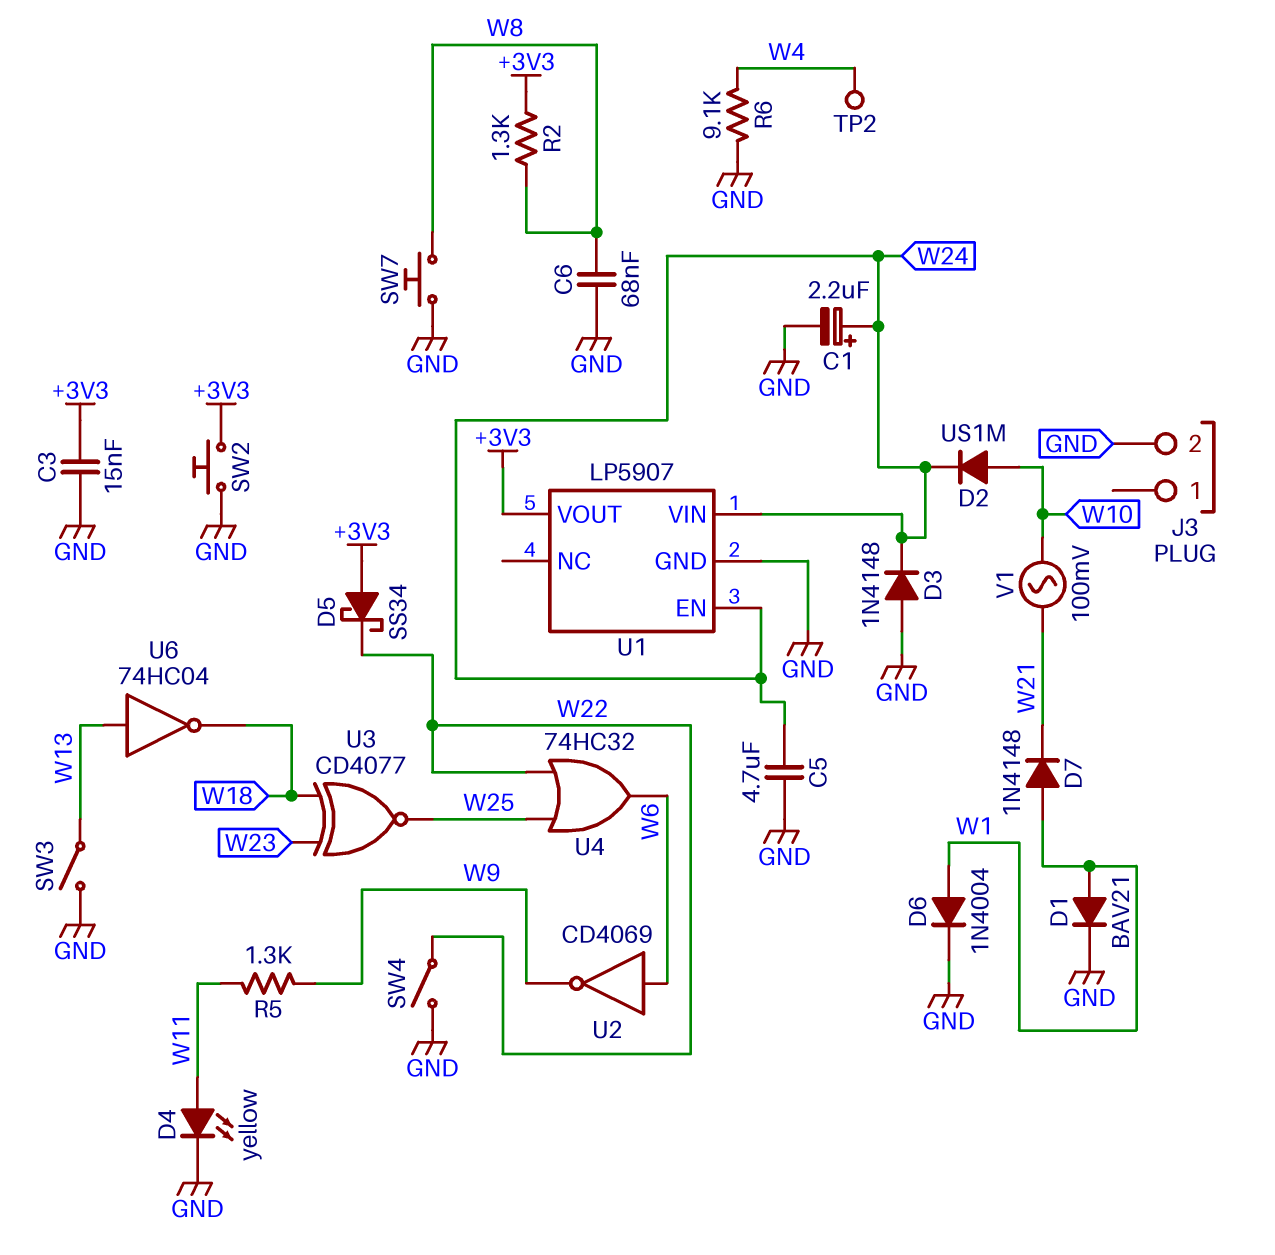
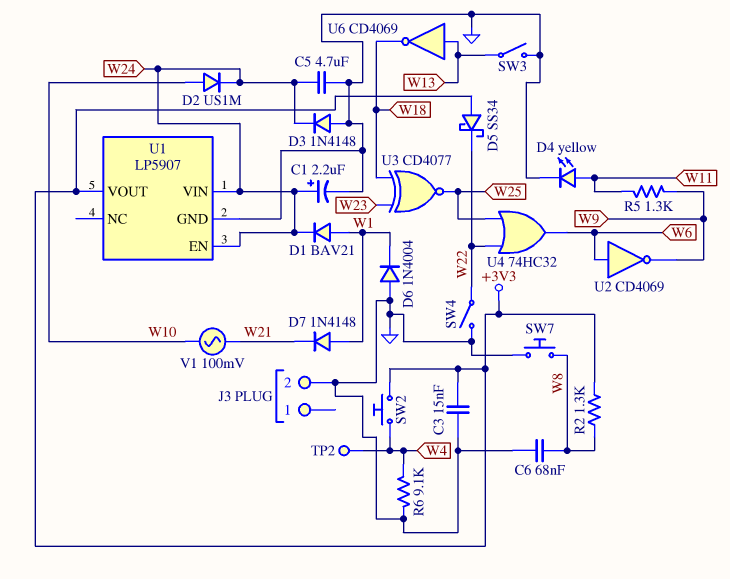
D1: diode BAV21 (A W1, K GND) -> diode BAV21 (A W1, K W24)
D6: diode 1N4004 (A W1, K GND) -> diode 1N4004 (A GND, K W1)
SW2: button (+3V3, GND) -> button (+3V3, W4)
U6: NOT 74HC04 (in W13, out W18) -> NOT CD4069 (in W13, out W18)

